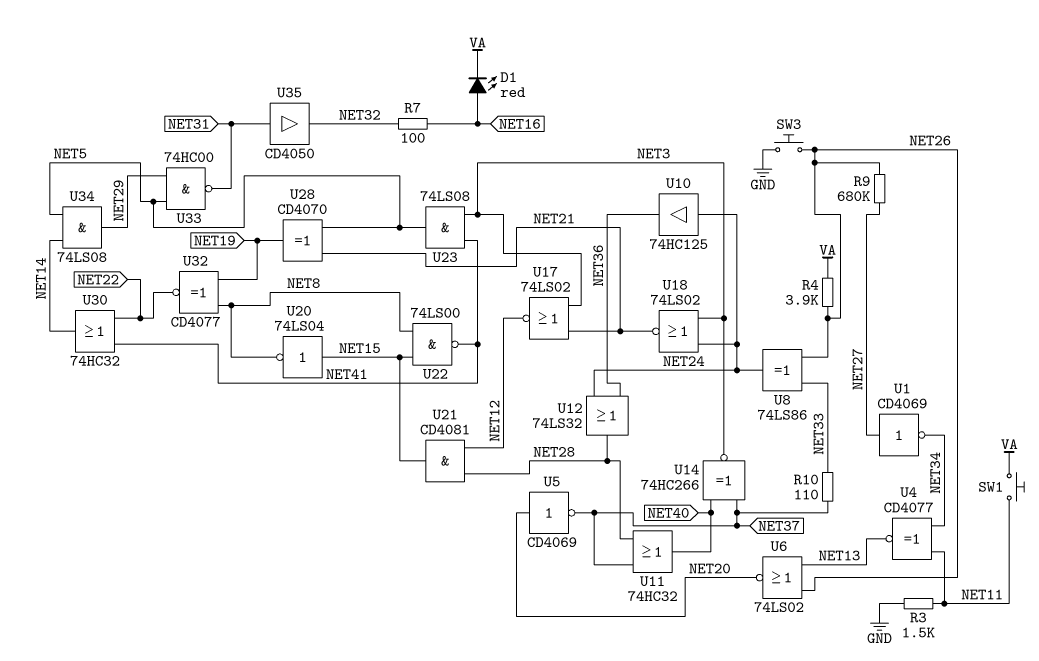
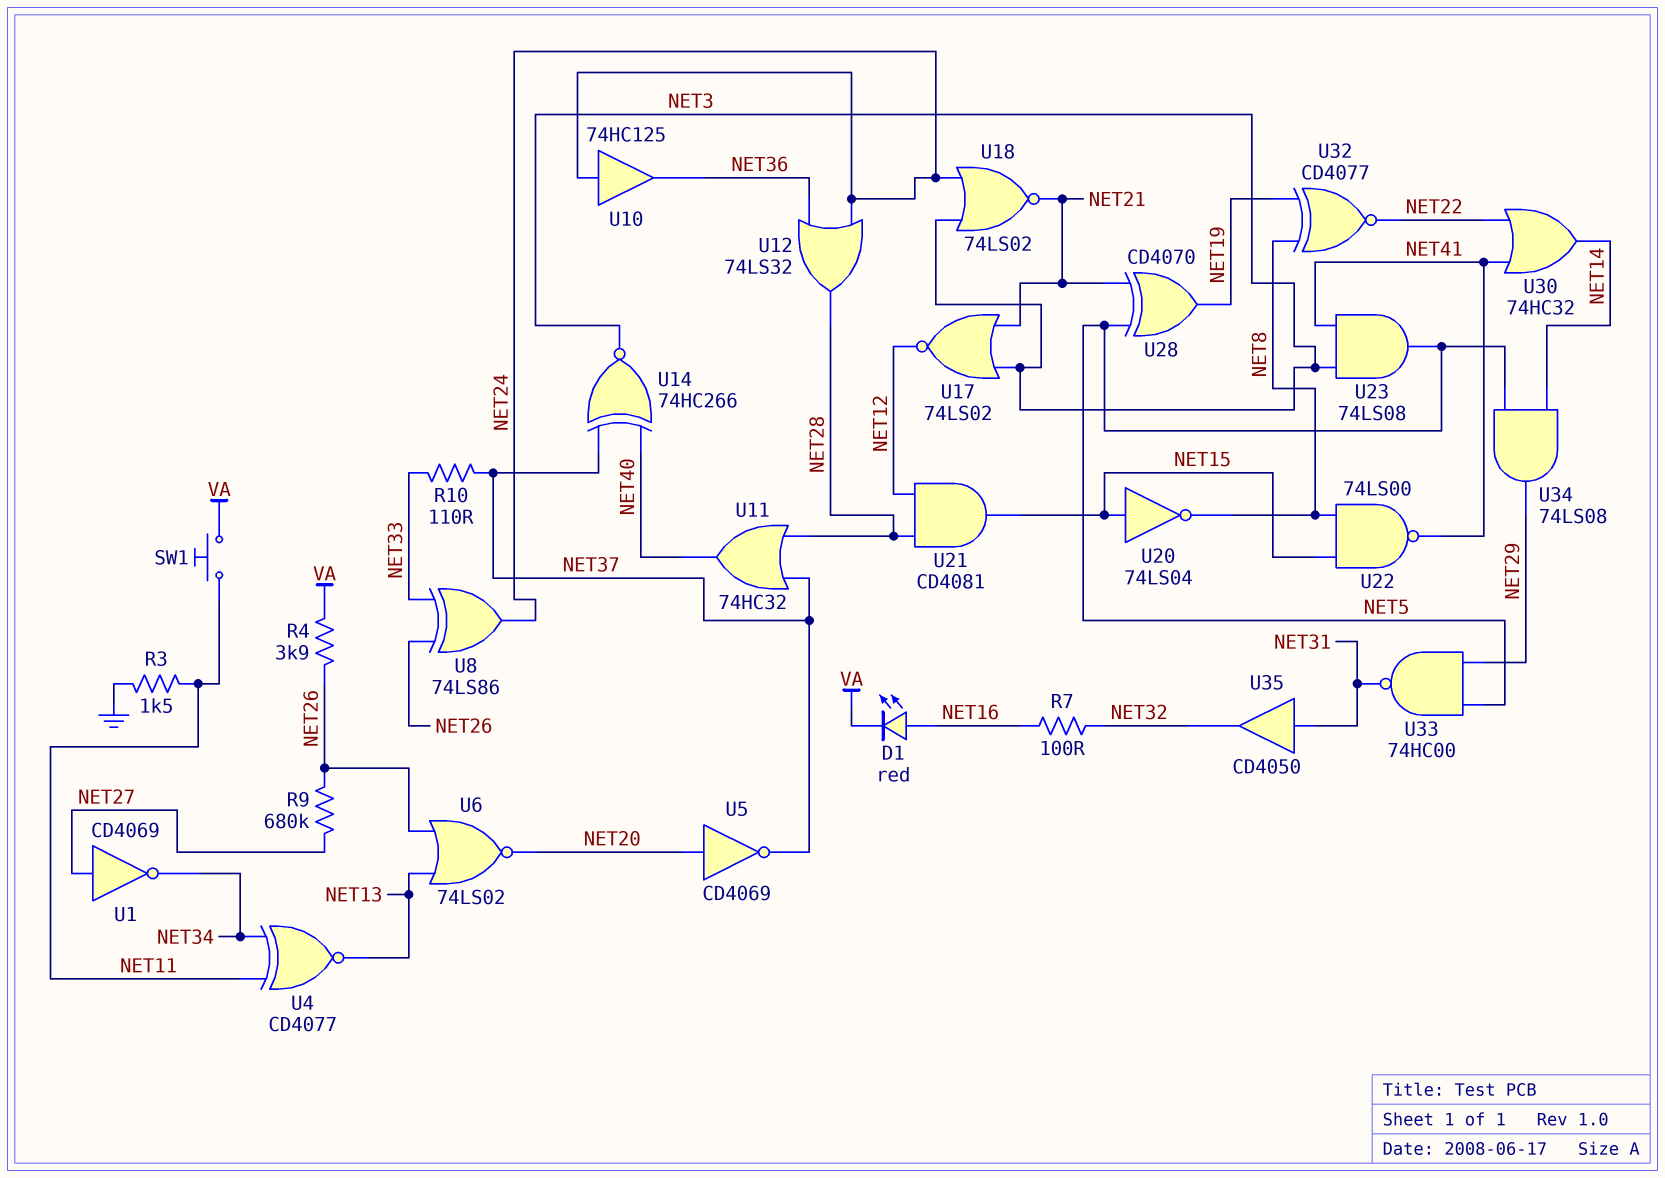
SW3: button (GND, NET26) -> none

